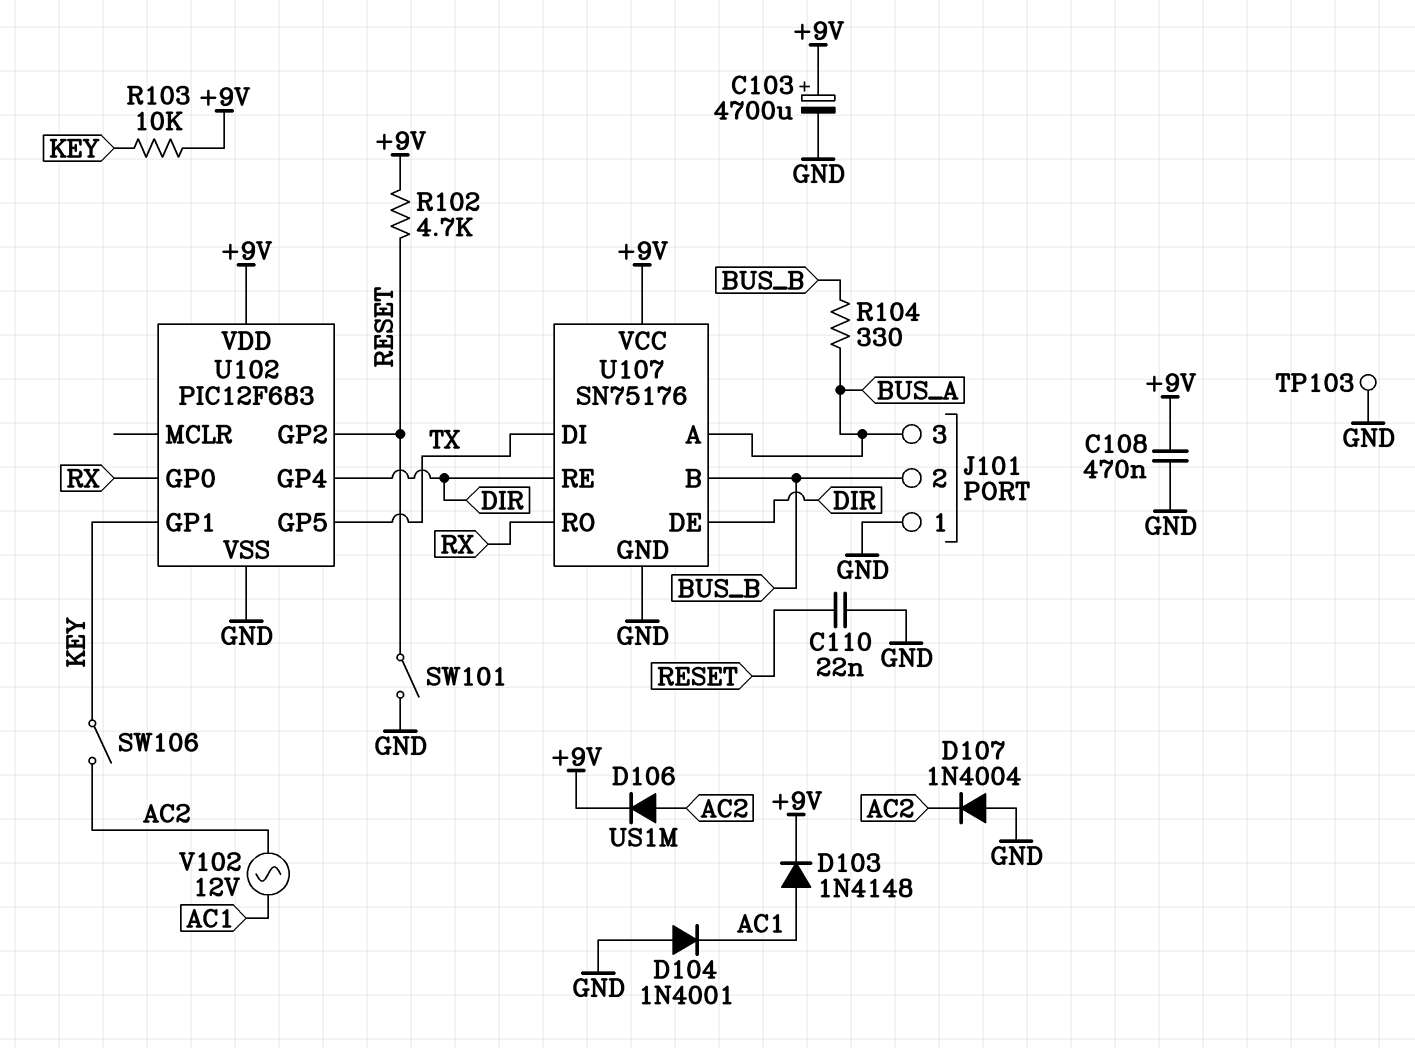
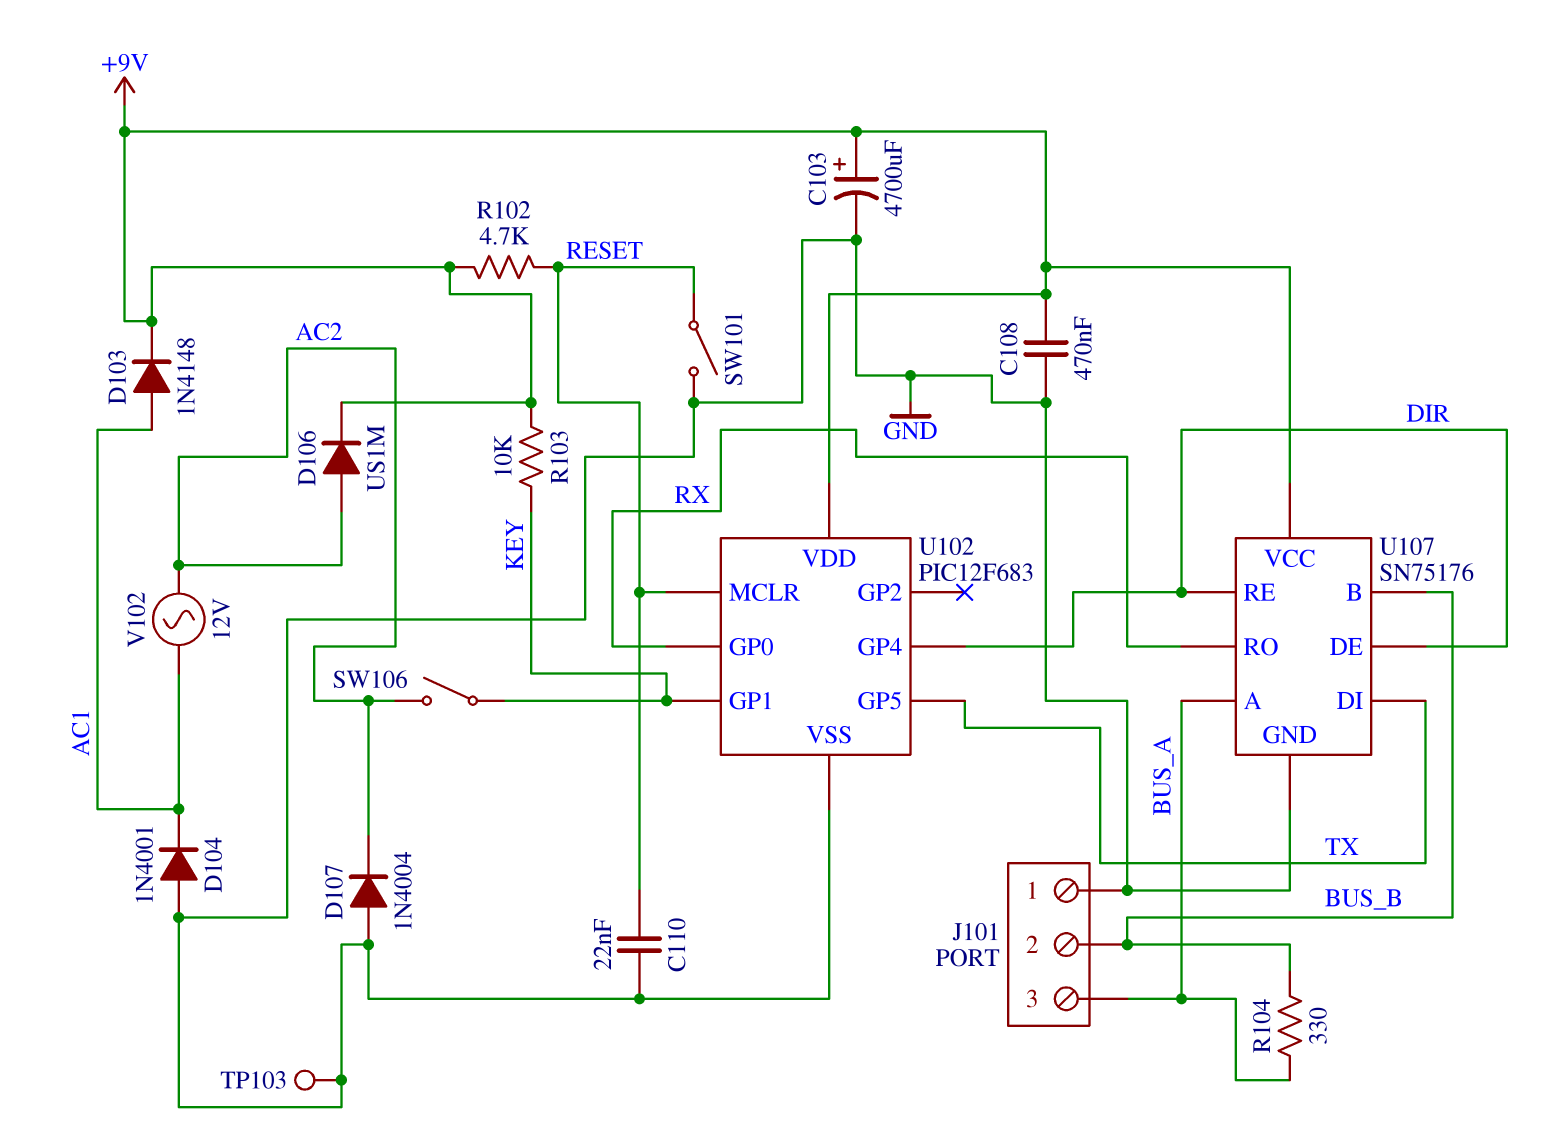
U102 pin GP2: RESET -> none
U102 pin MCLR: none -> RESET

